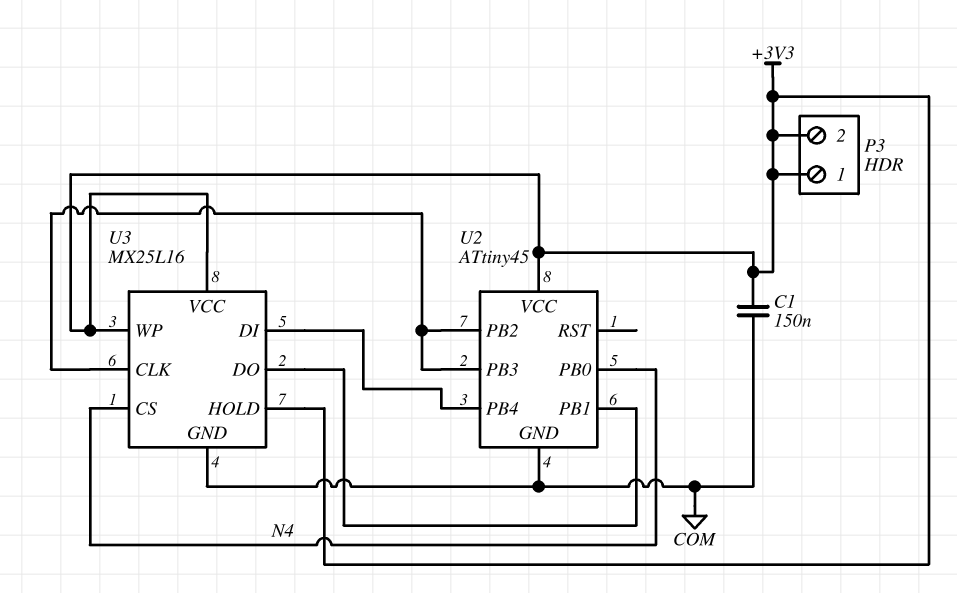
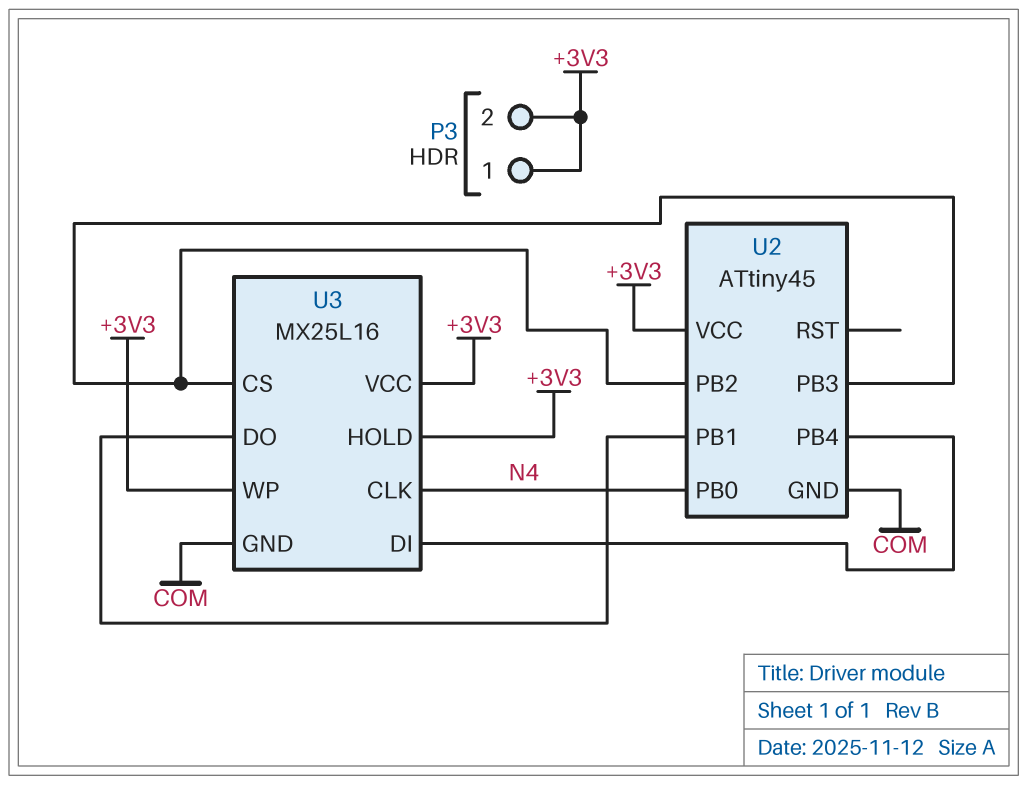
C1: 150nF (+3V3, COM) -> none
U3 pin CLK: U2/PB2 -> N4
U3 pin CS: N4 -> U2/PB2

